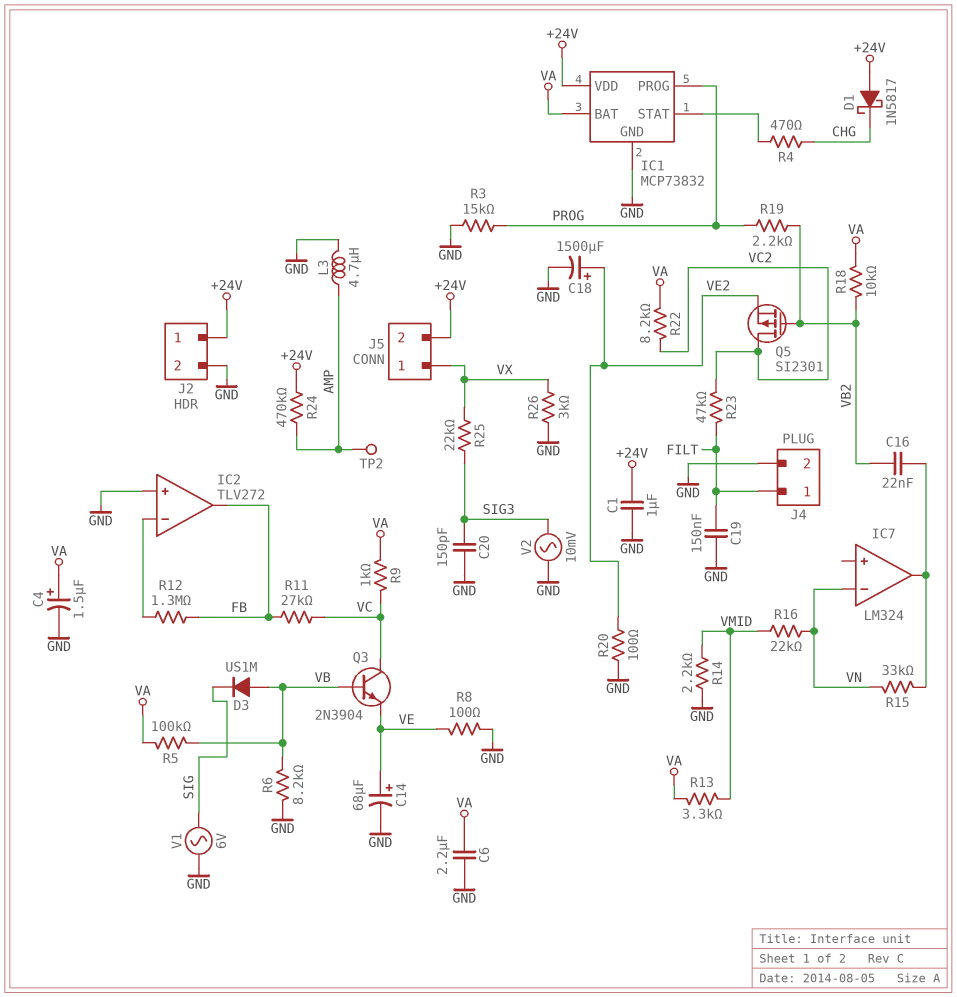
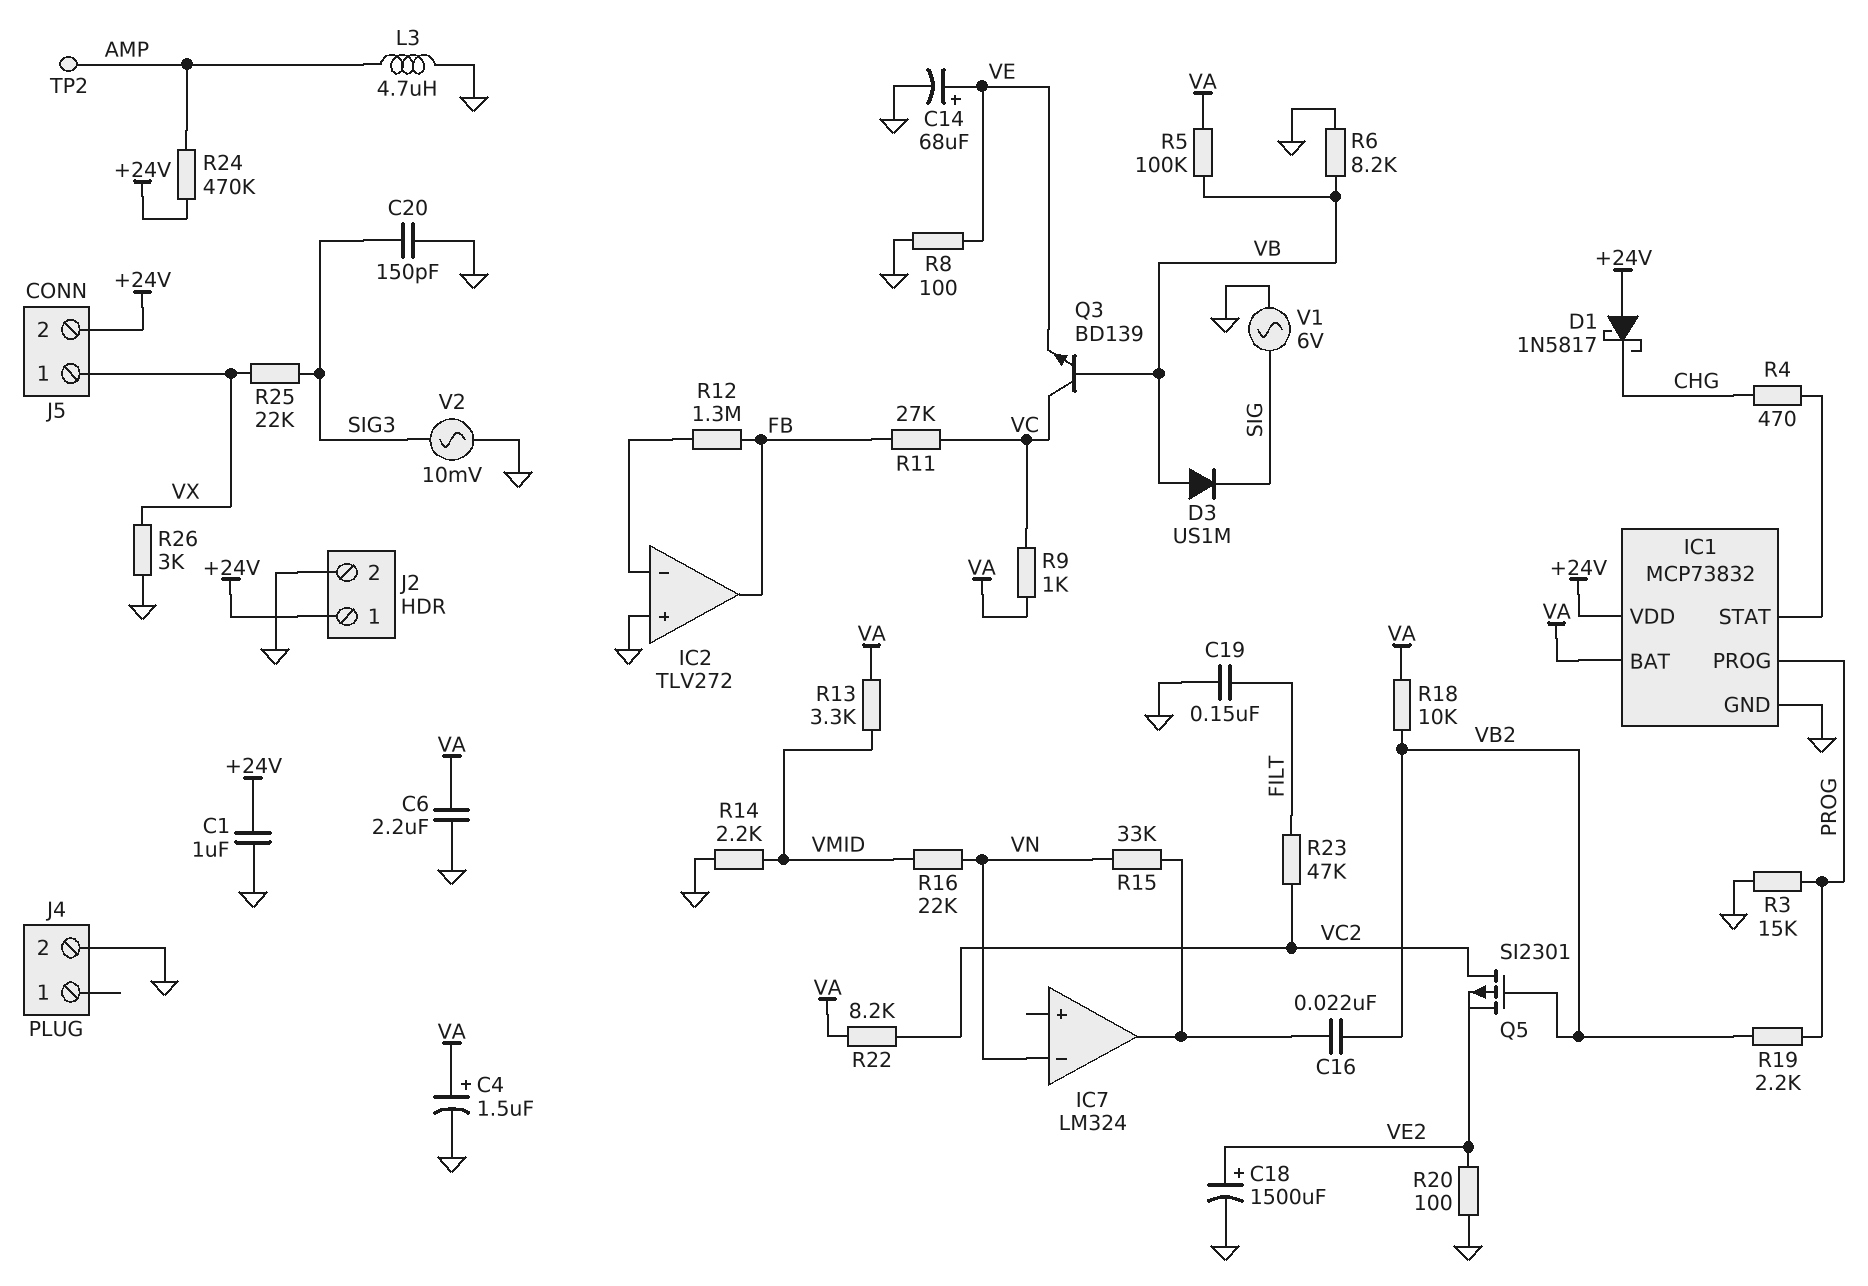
J4 pin 1: FILT -> none
Q3: NPN 2N3904 (B VB, C VC, E VE) -> NPN BD139 (B VB, C VC, E VE)

